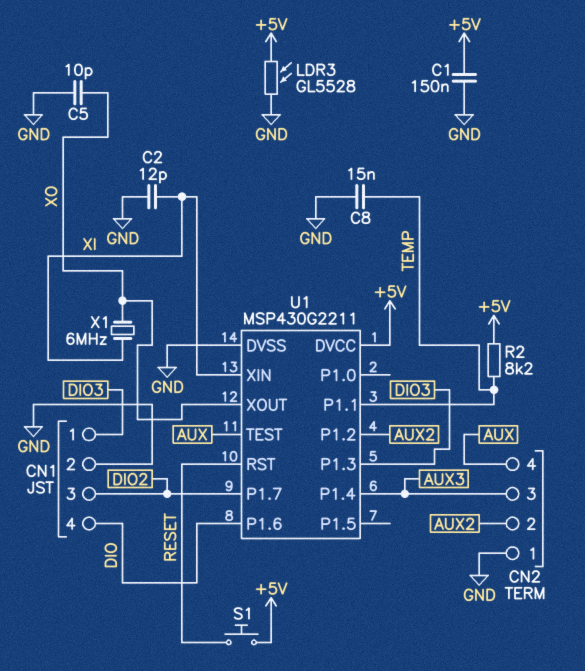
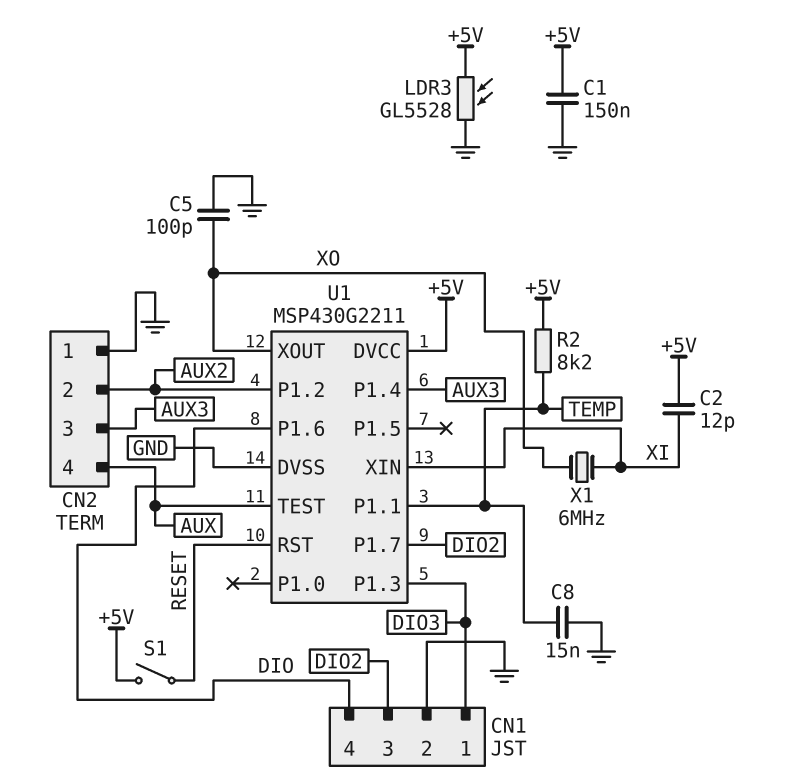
C2: 12pF (GND, XI) -> 12pF (+5V, XI)
C5: 10pF (GND, XO) -> 100pF (GND, XO)
S1: button (+5V, RESET) -> switch (+5V, RESET)

